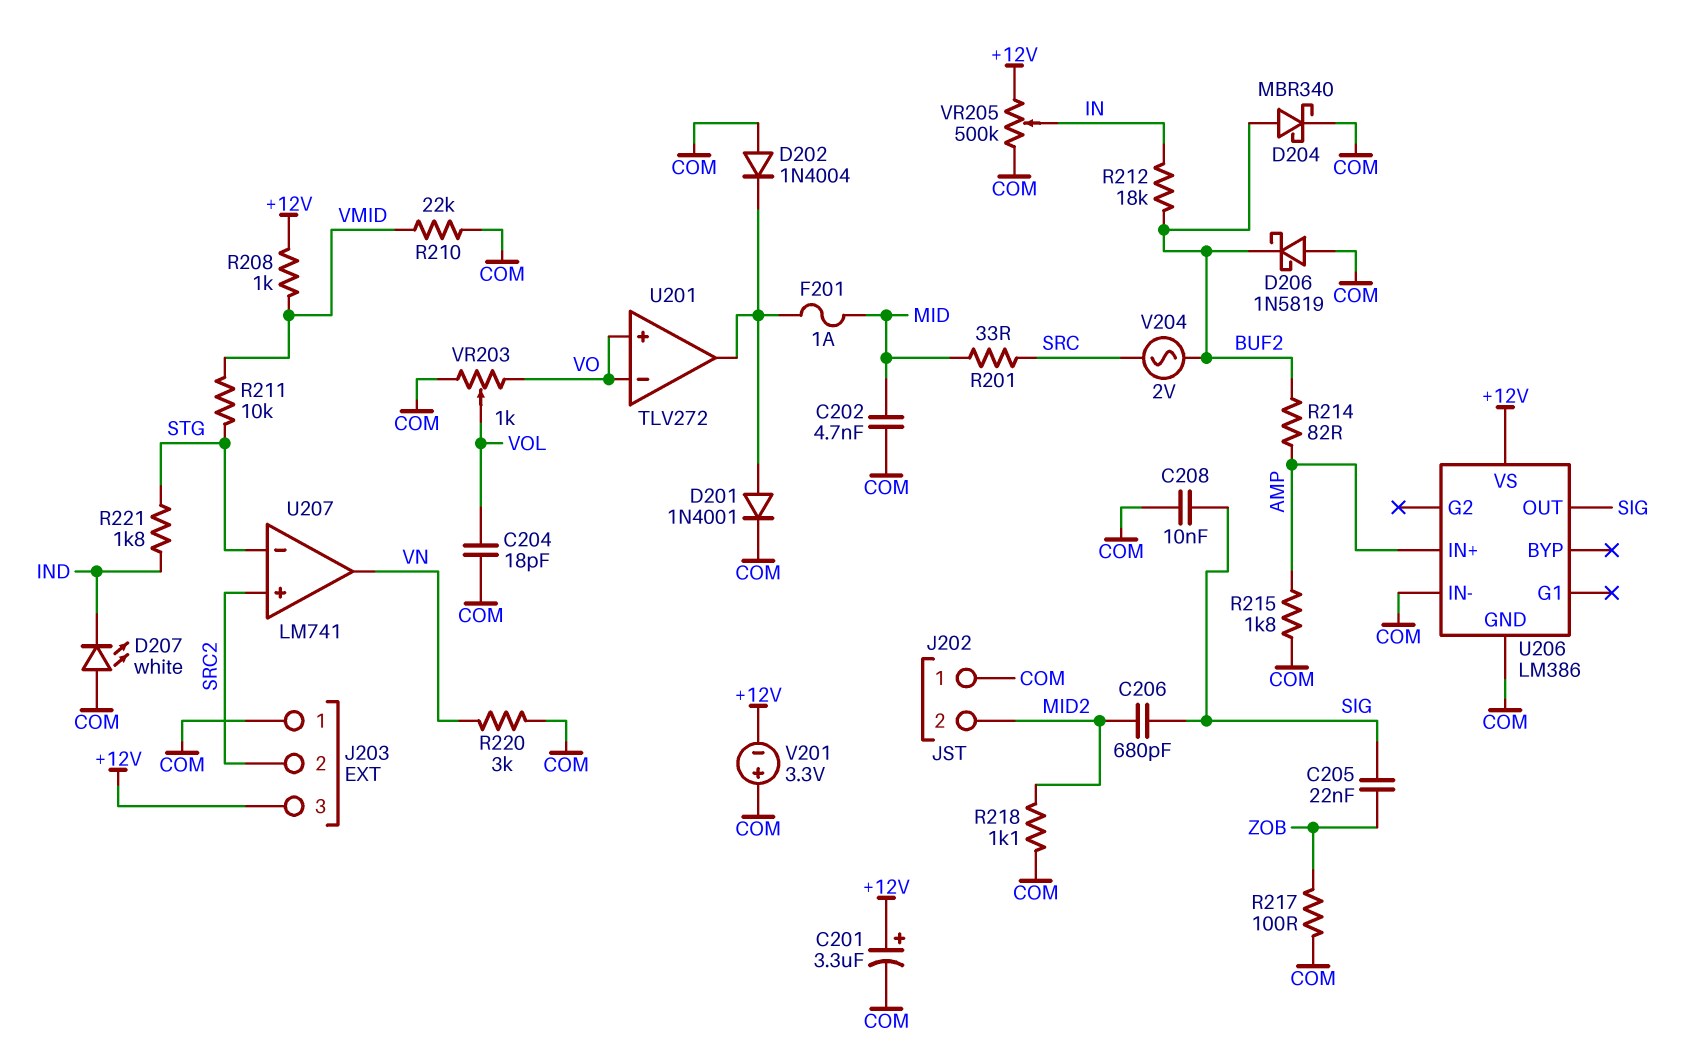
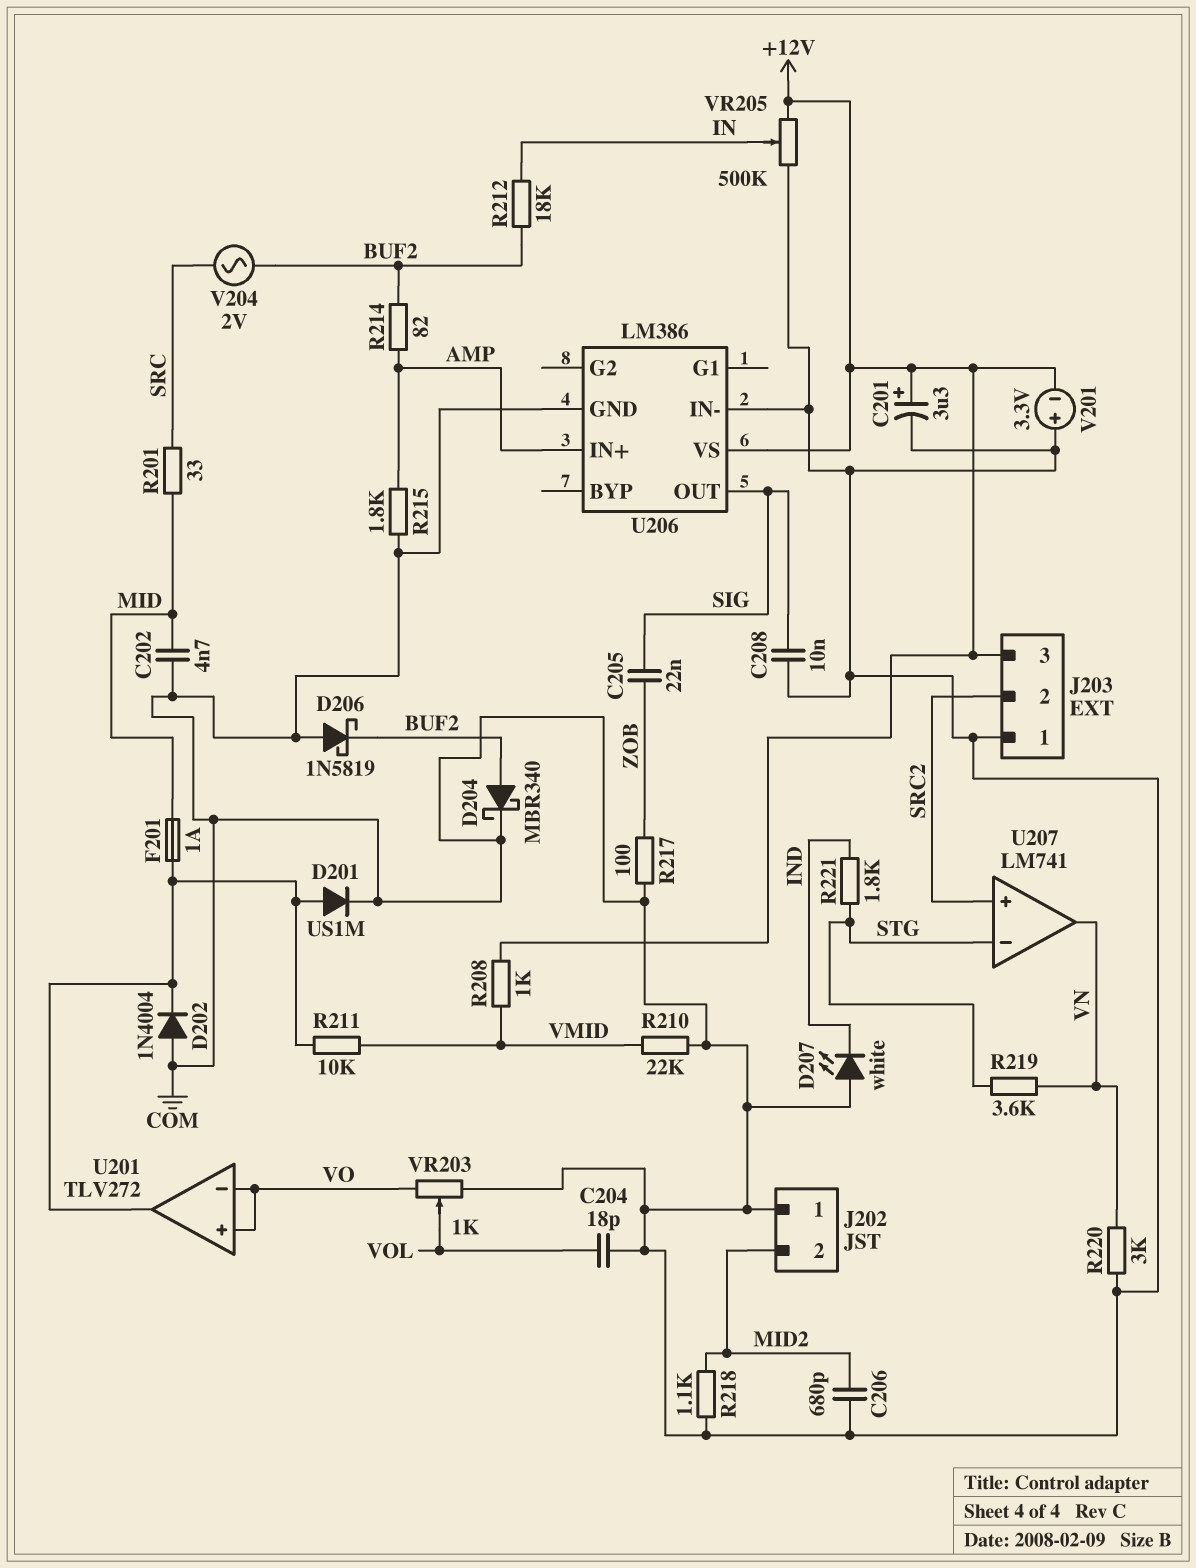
C206: 680pF (MID2, SIG) -> 680pF (COM, MID2)
D201: diode 1N4001 (A U201/out, K COM) -> diode US1M (A U201/out, K COM)
R211: 10k (STG, VMID) -> 10k (U201/out, VMID)
R219: none -> 3.6k (STG, VN)

